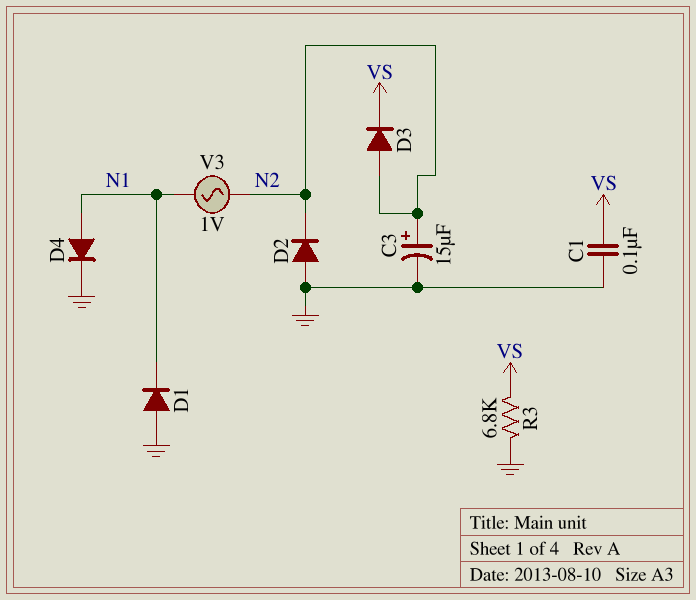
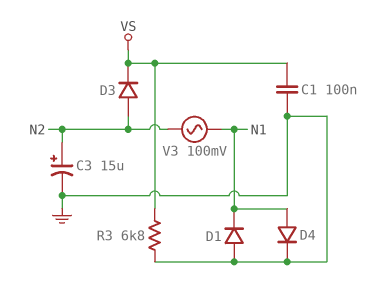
D2: diode (A GND, K N2) -> none
V3: AC 1V (N1, N2) -> AC 100mV (N1, N2)

